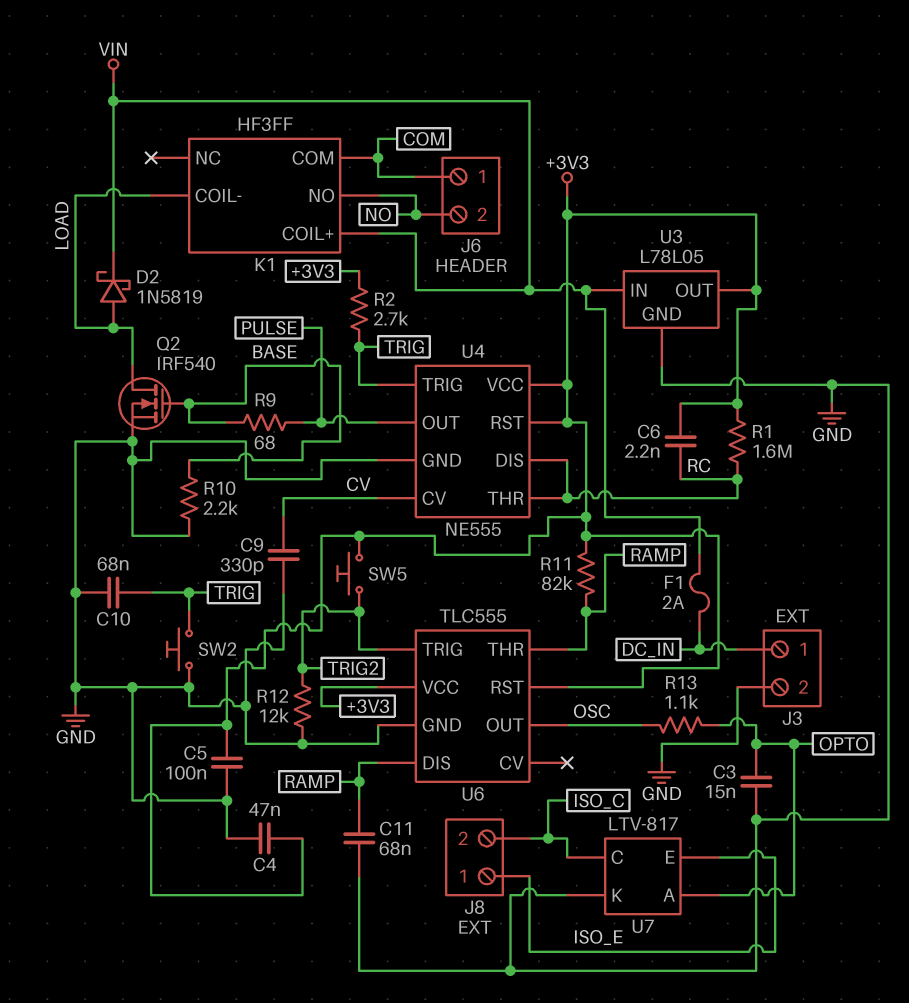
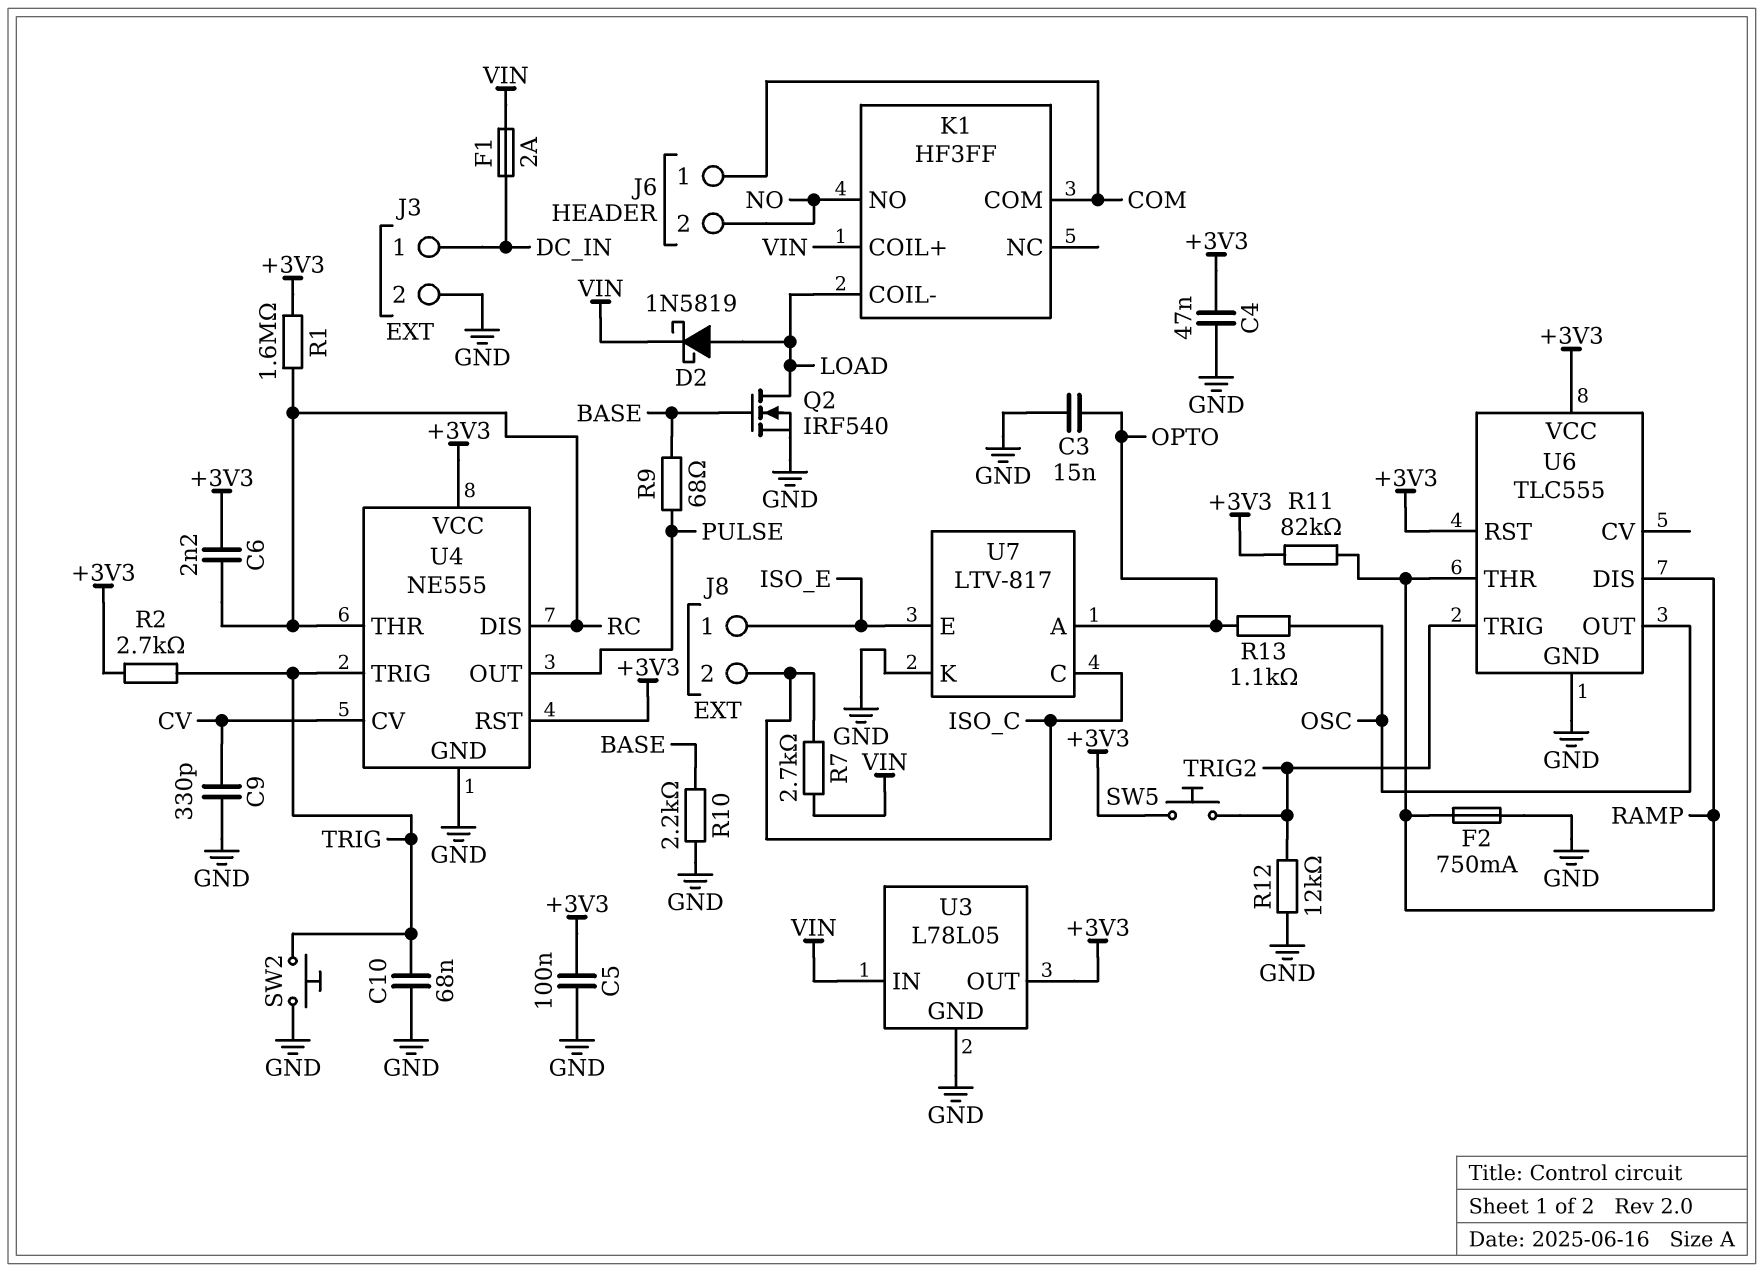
C11: 68nF (GND, RAMP) -> none
F2: none -> 750mA (GND, RAMP)
R7: none -> 2.7k (ISO_C, VIN)

